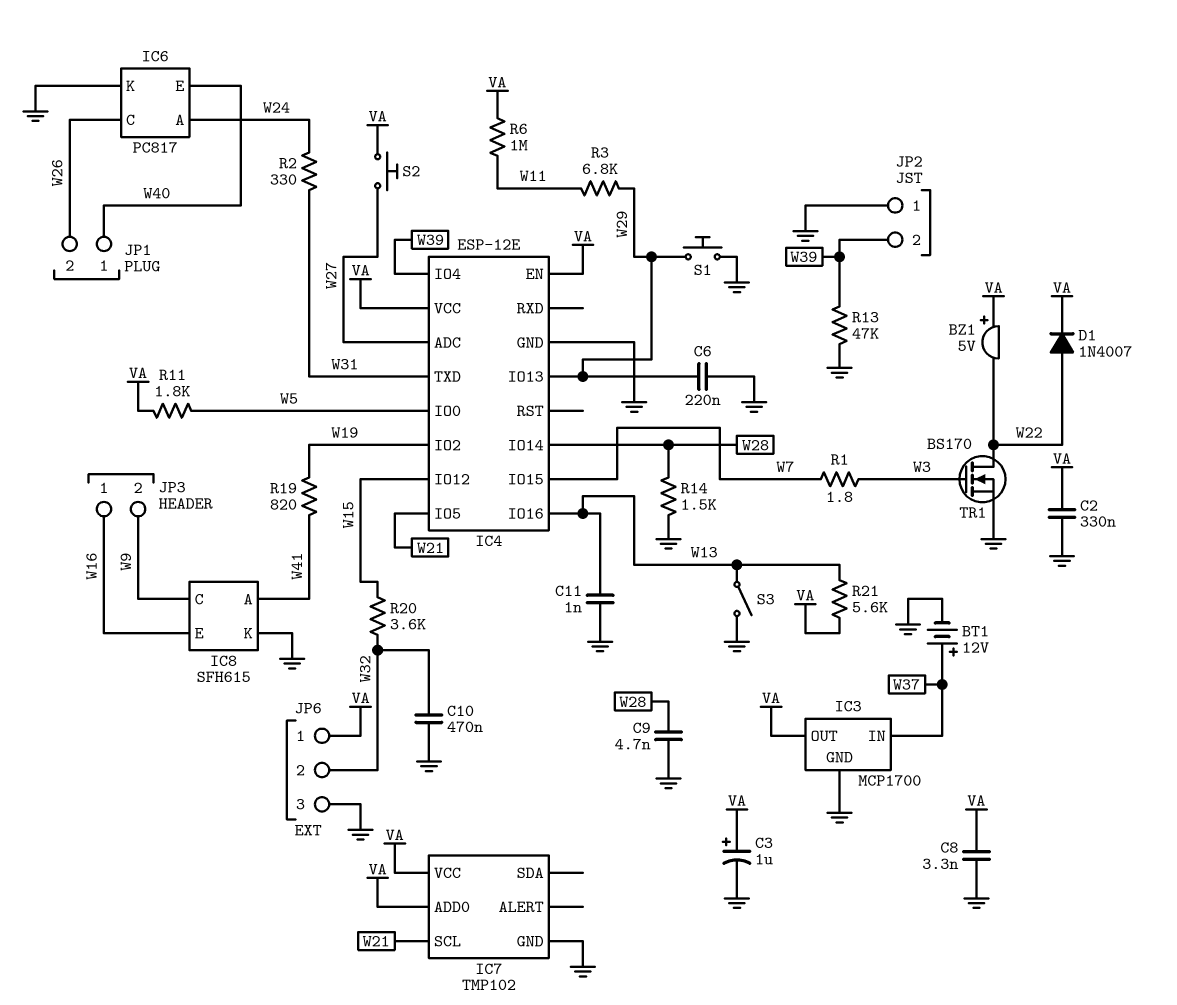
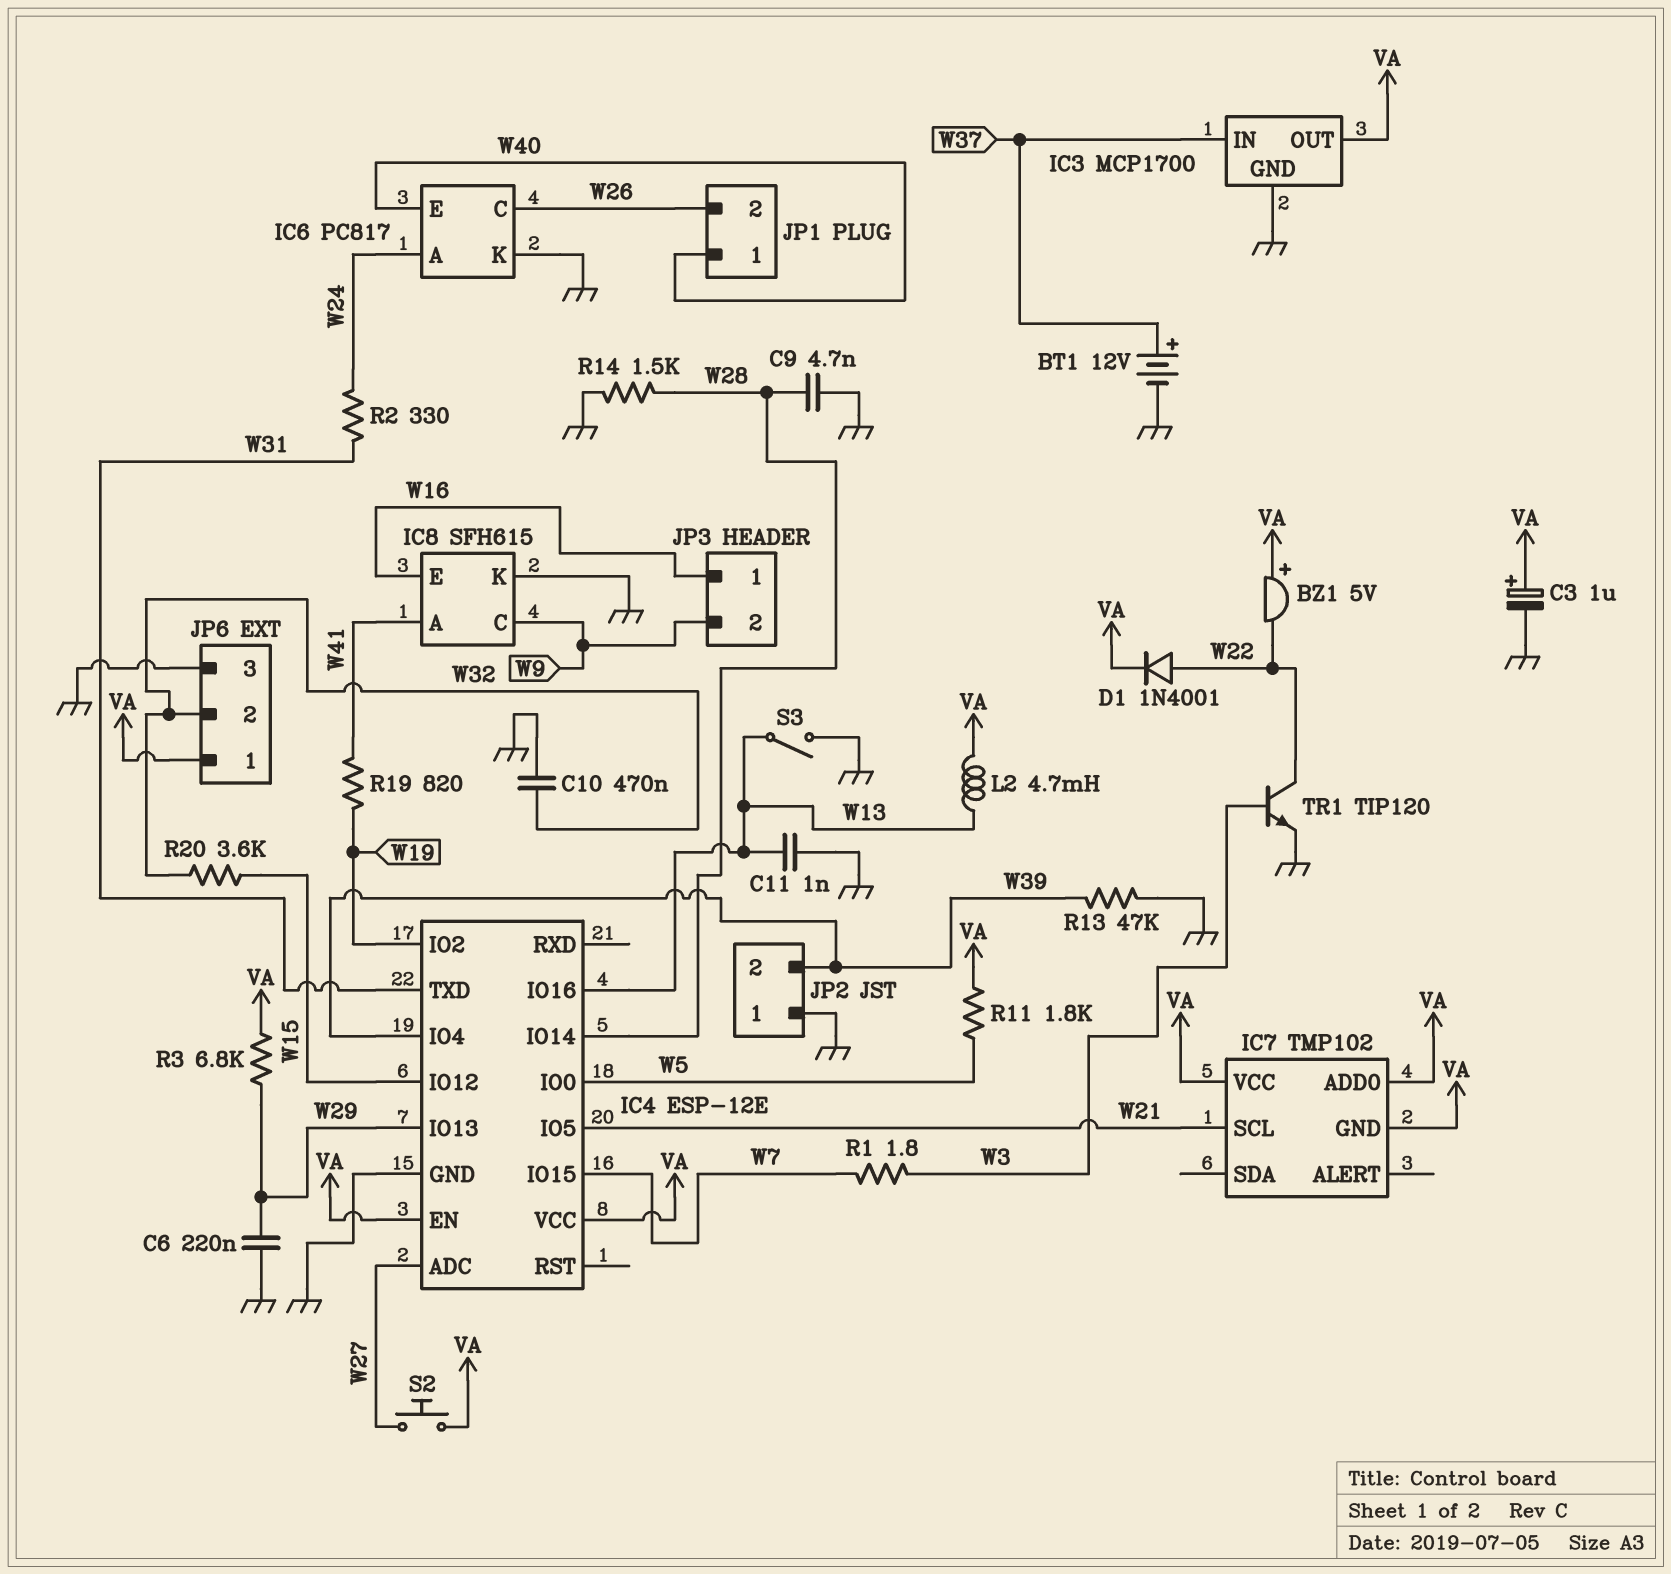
C2: 330nF (GND, VA) -> none
C8: 3.3nF (GND, VA) -> none
D1: diode 1N4007 (A W22, K VA) -> diode 1N4001 (A W22, K VA)
IC7 pin GND: GND -> VA
L2: none -> 4.7mH (VA, W13)
R3: 6.8k (W11, W29) -> 6.8k (VA, W29)
R6: 1M (VA, W11) -> none
R21: 5.6k (VA, W13) -> none
S1: button (GND, W29) -> none
TR1: NMOS BS170 (G W3, D W22, S GND) -> NPN TIP120 (B W3, C W22, E GND)

